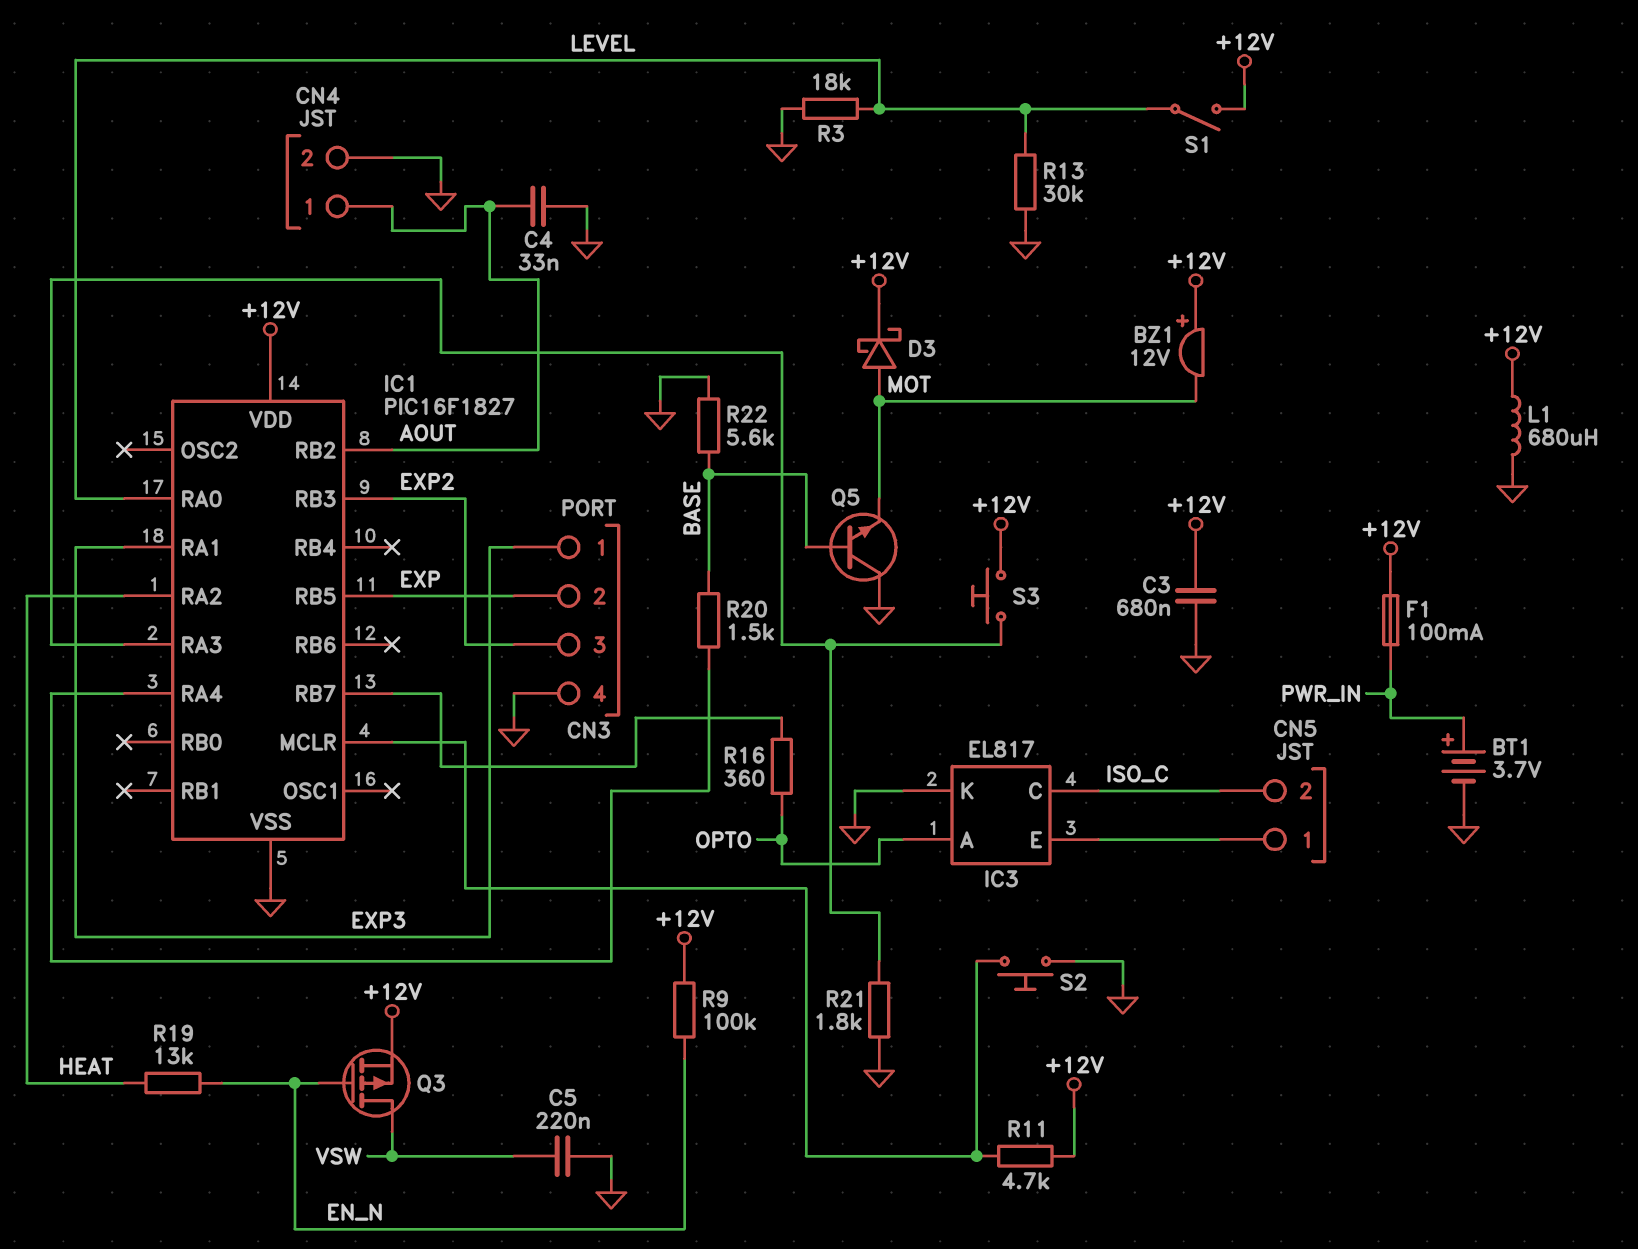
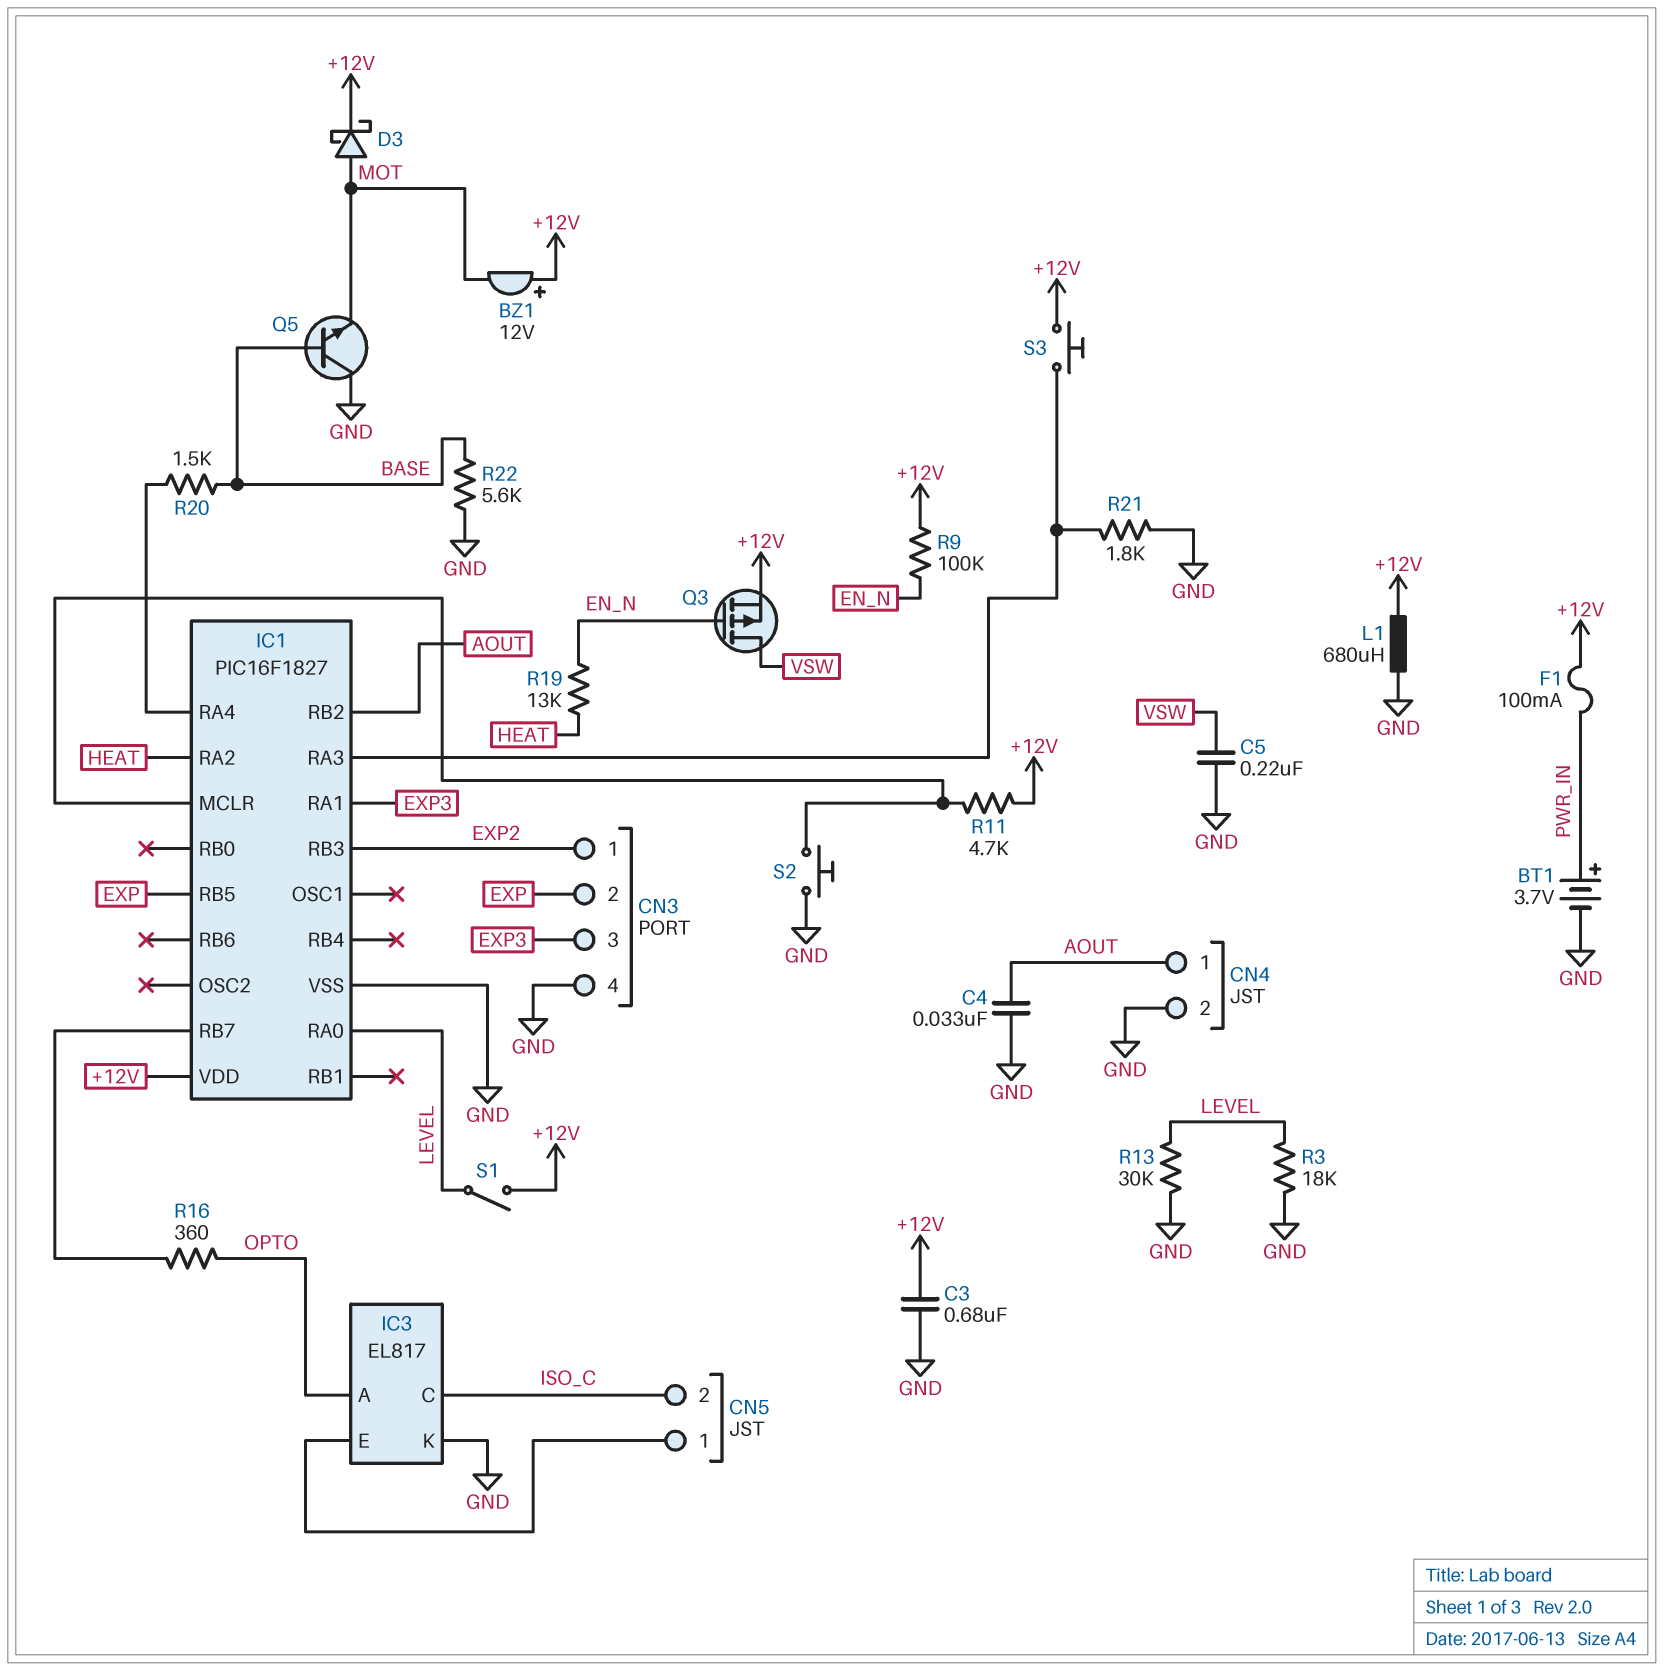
CN3 pin 1: EXP3 -> EXP2
CN3 pin 3: EXP2 -> EXP3

